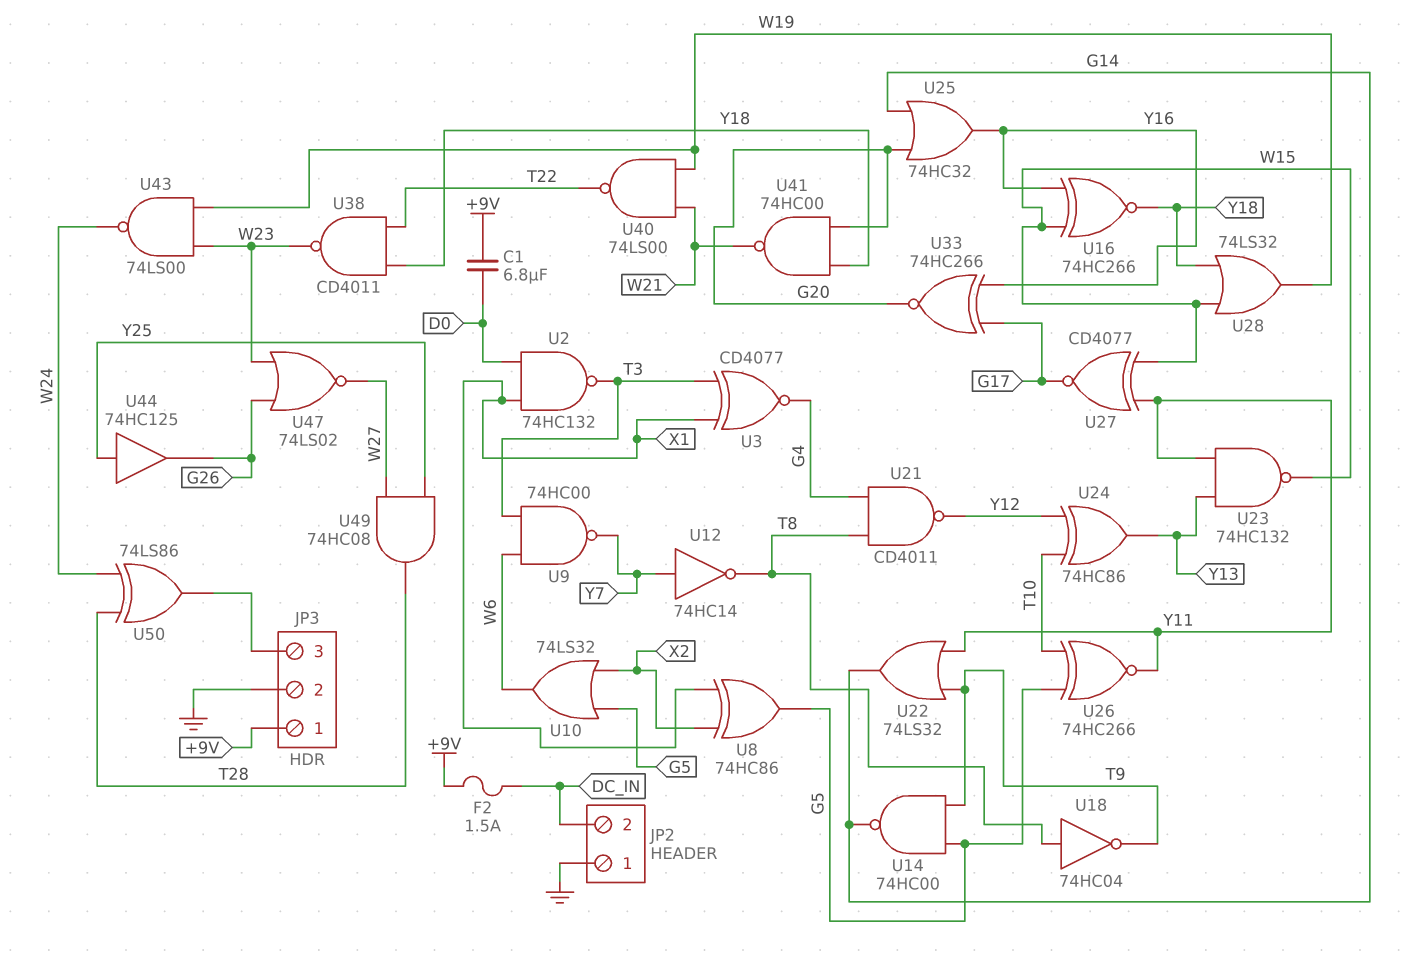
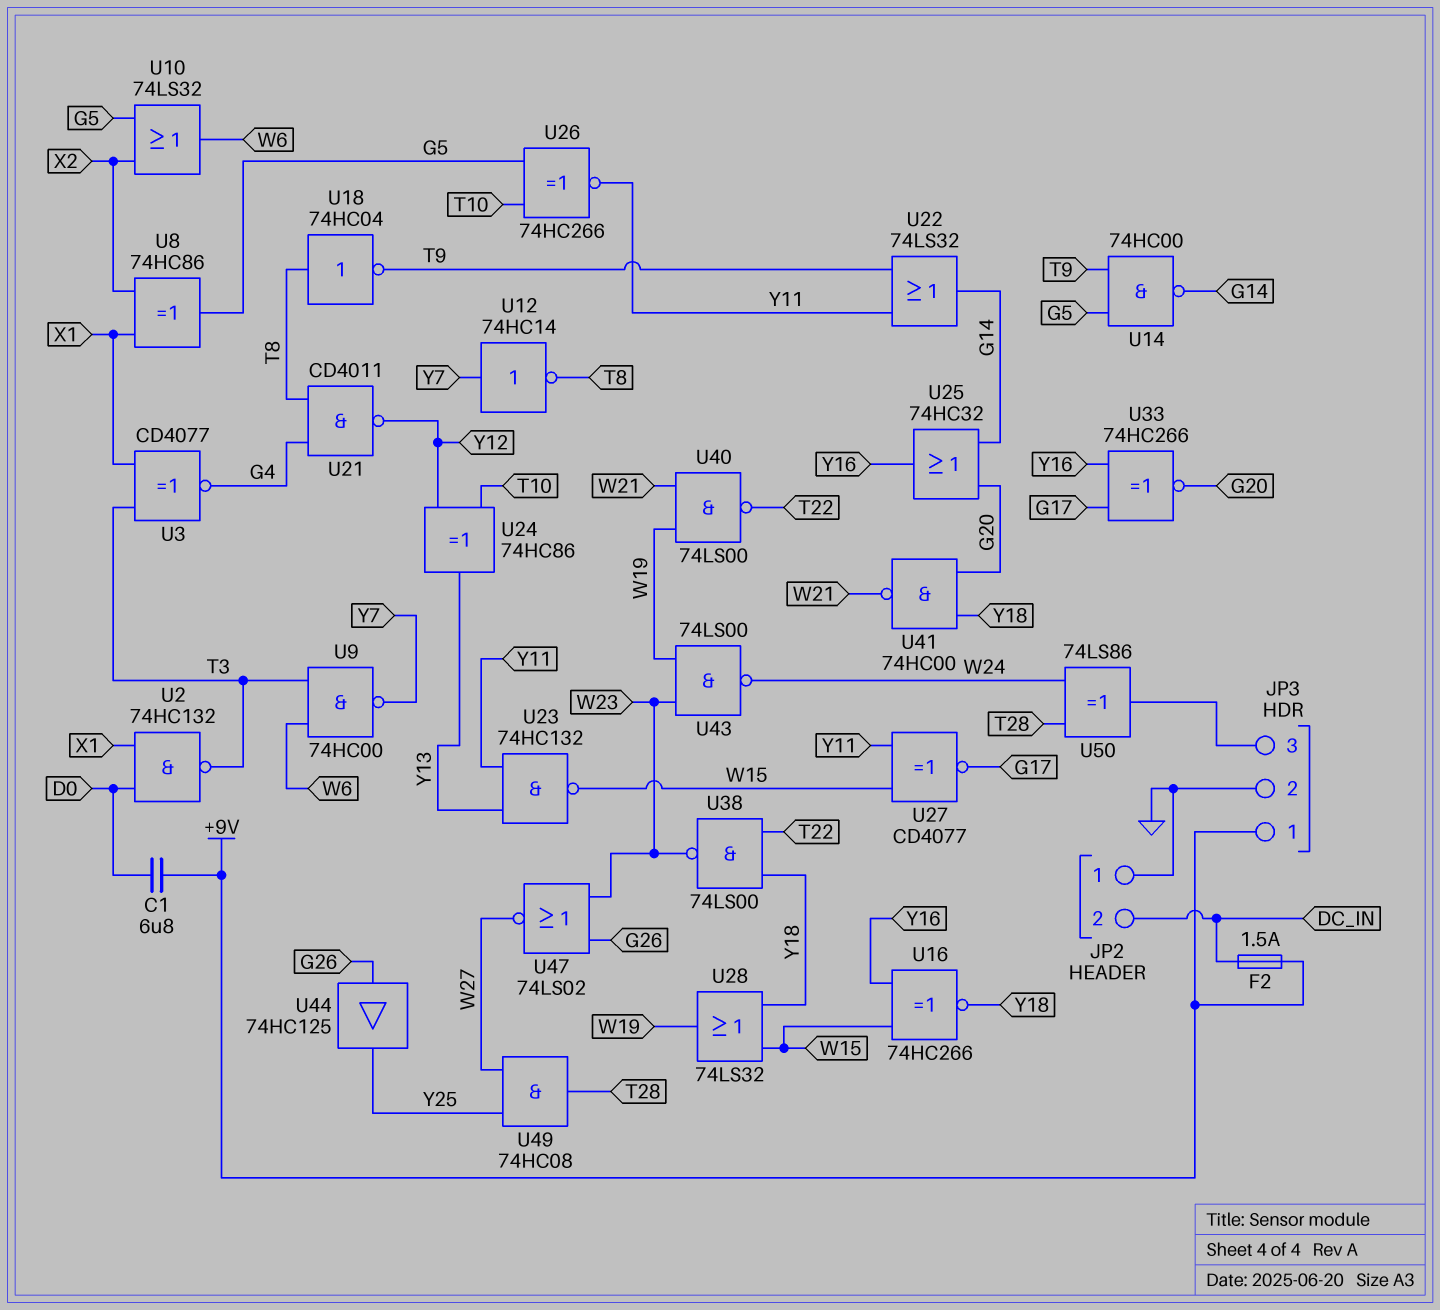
U38: NAND CD4011 (in T22, in Y18, out W23) -> NAND 74LS00 (in T22, in Y18, out W23)
U44: buffer 74HC125 (in Y25, out G26) -> buffer 74HC125 (in G26, out Y25)

